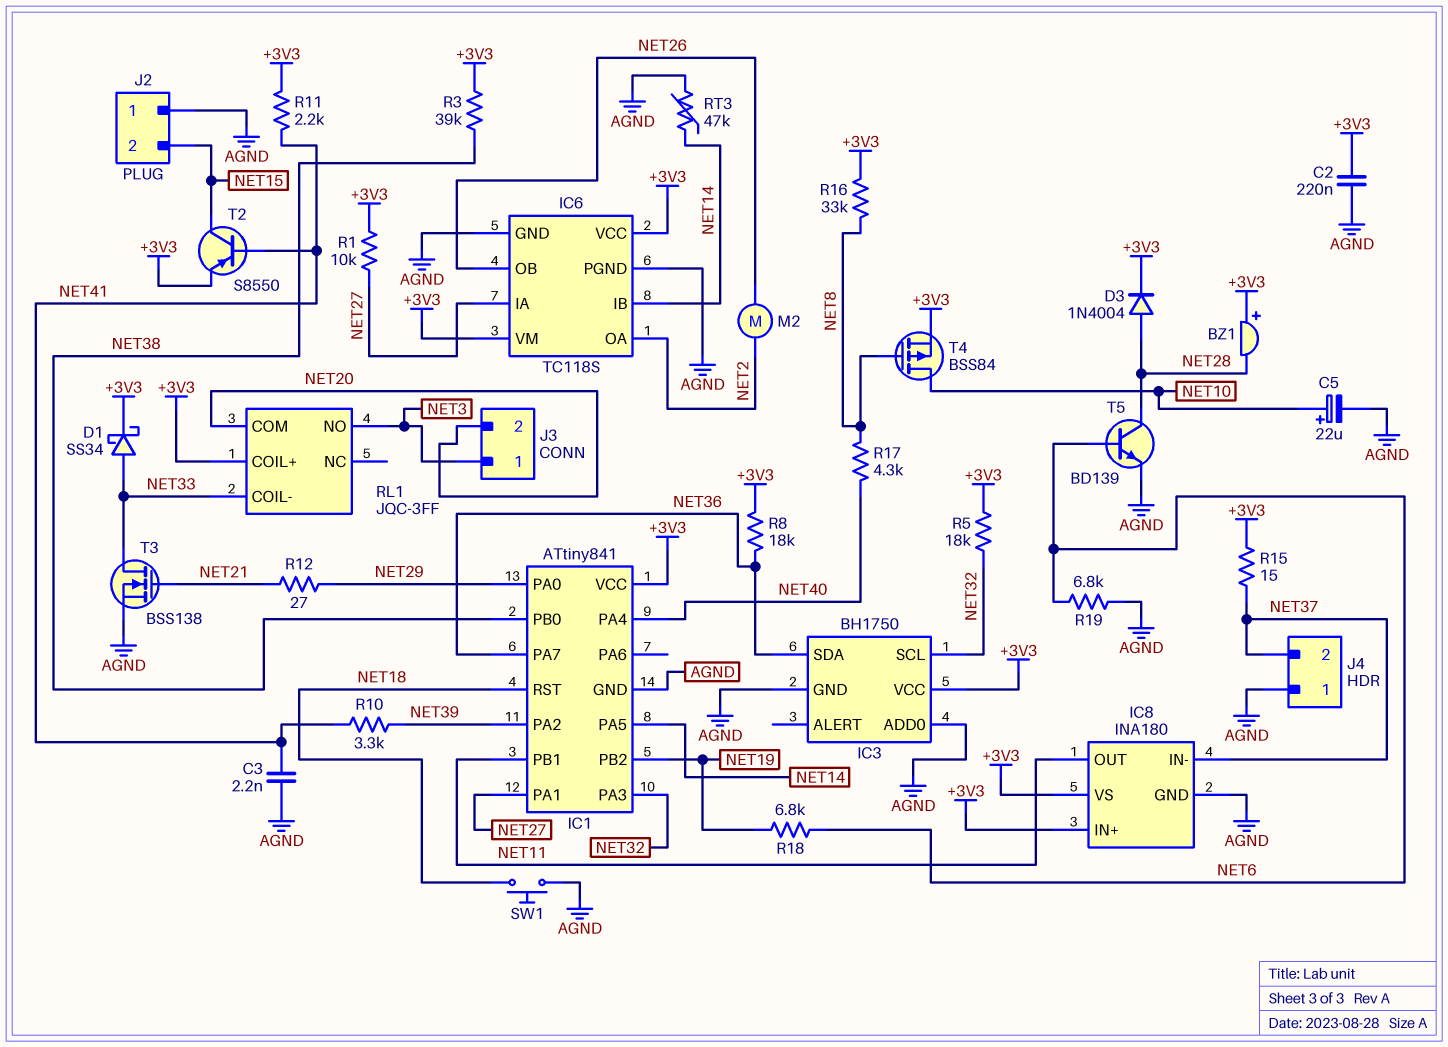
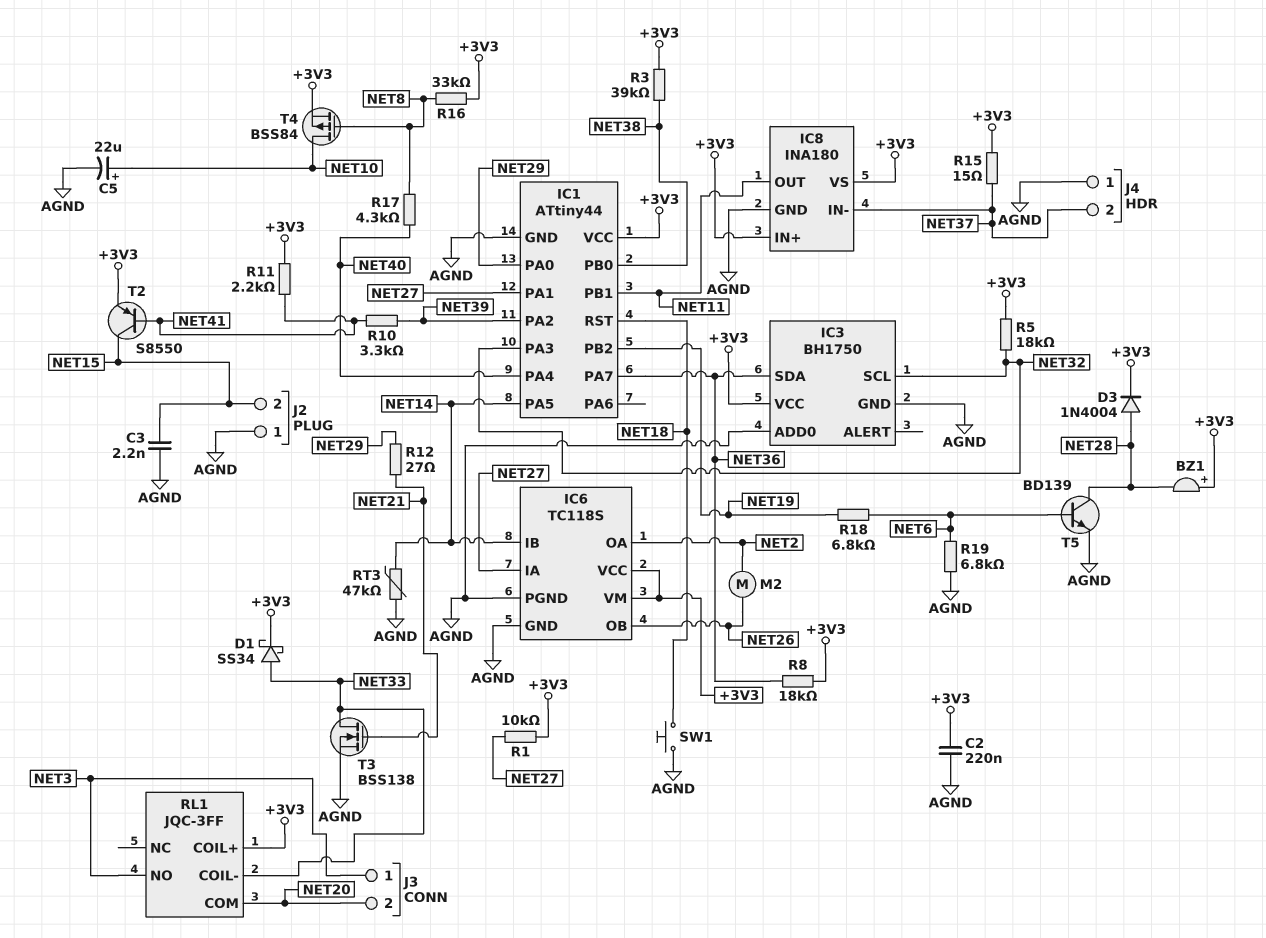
C3: 2.2nF (AGND, NET41) -> 2.2nF (AGND, NET15)
IC1: ATtiny841 -> ATtiny44

